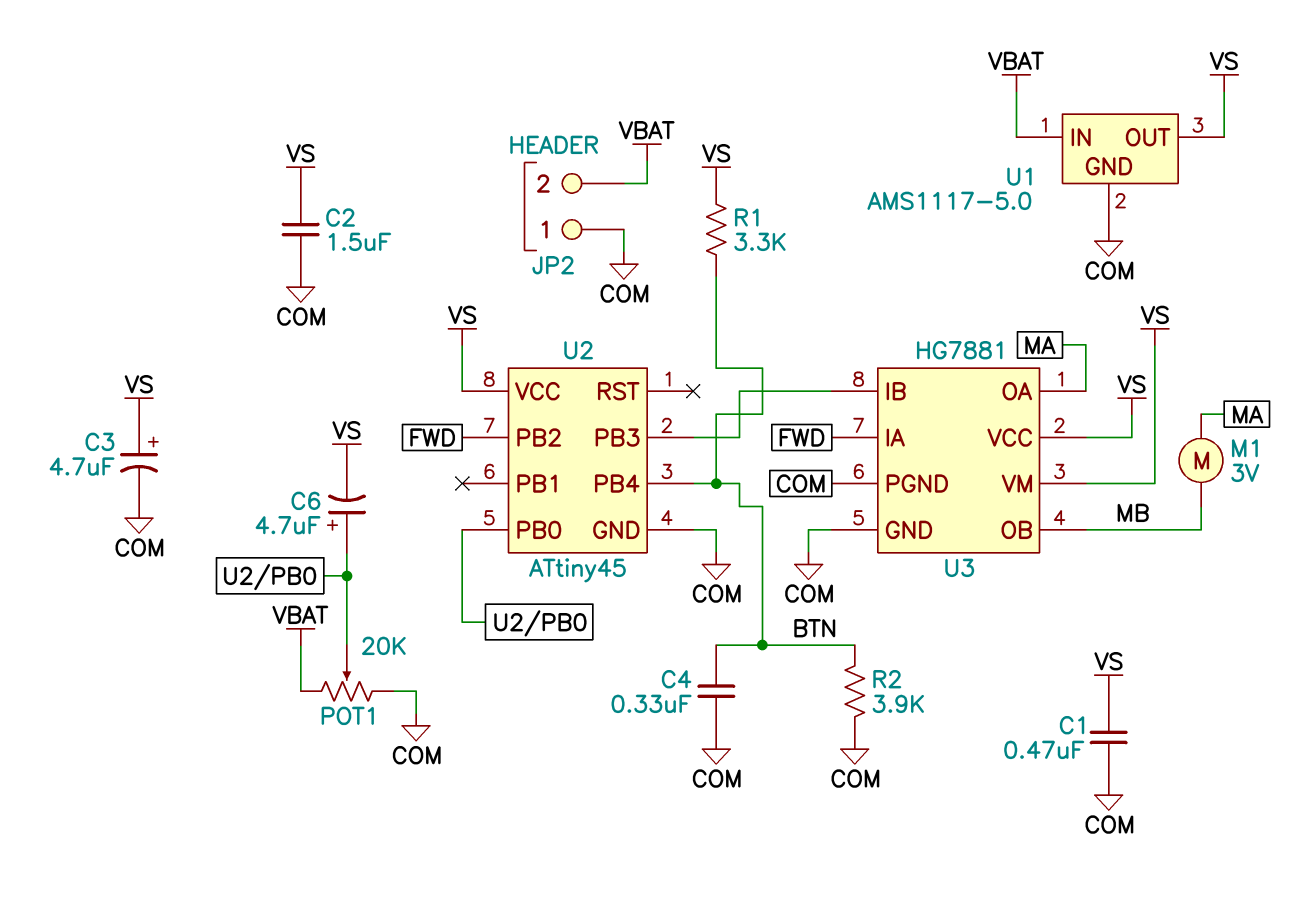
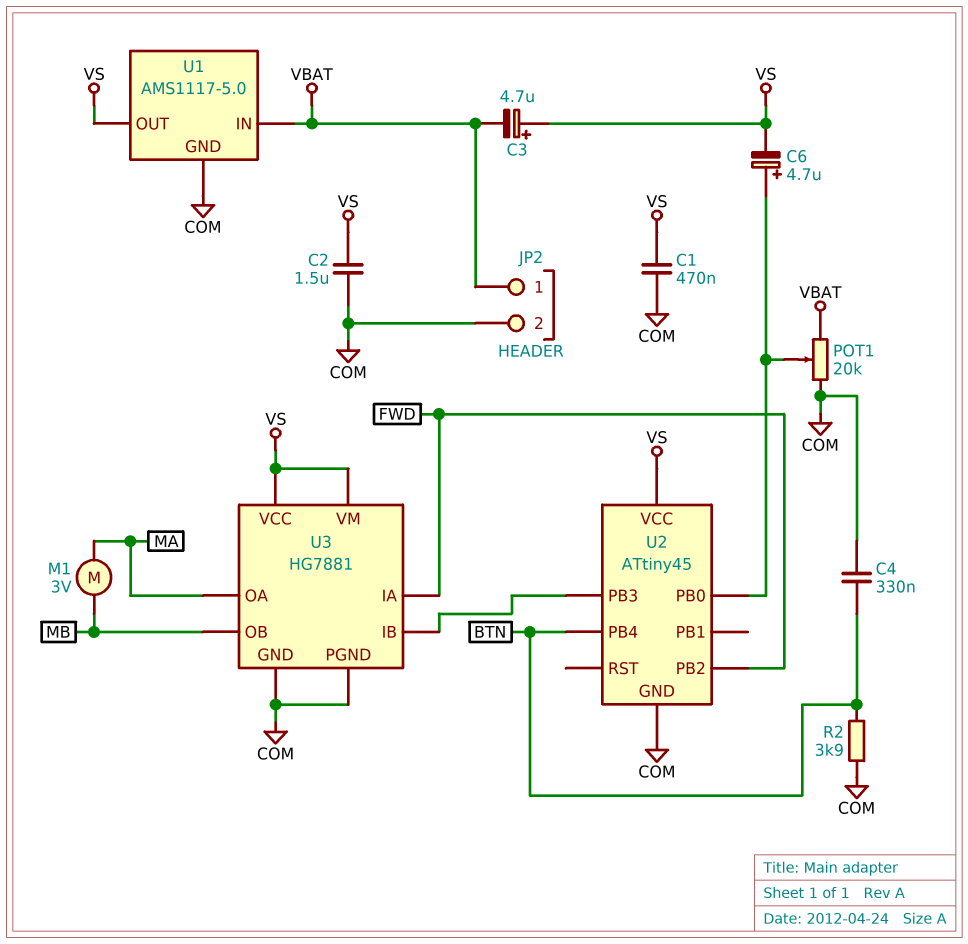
C3: 4.7uF (plus VS, minus COM) -> 4.7uF (plus VS, minus VBAT)
JP2 pin 1: COM -> VBAT
JP2 pin 2: VBAT -> COM
R1: 3.3k (BTN, VS) -> none

